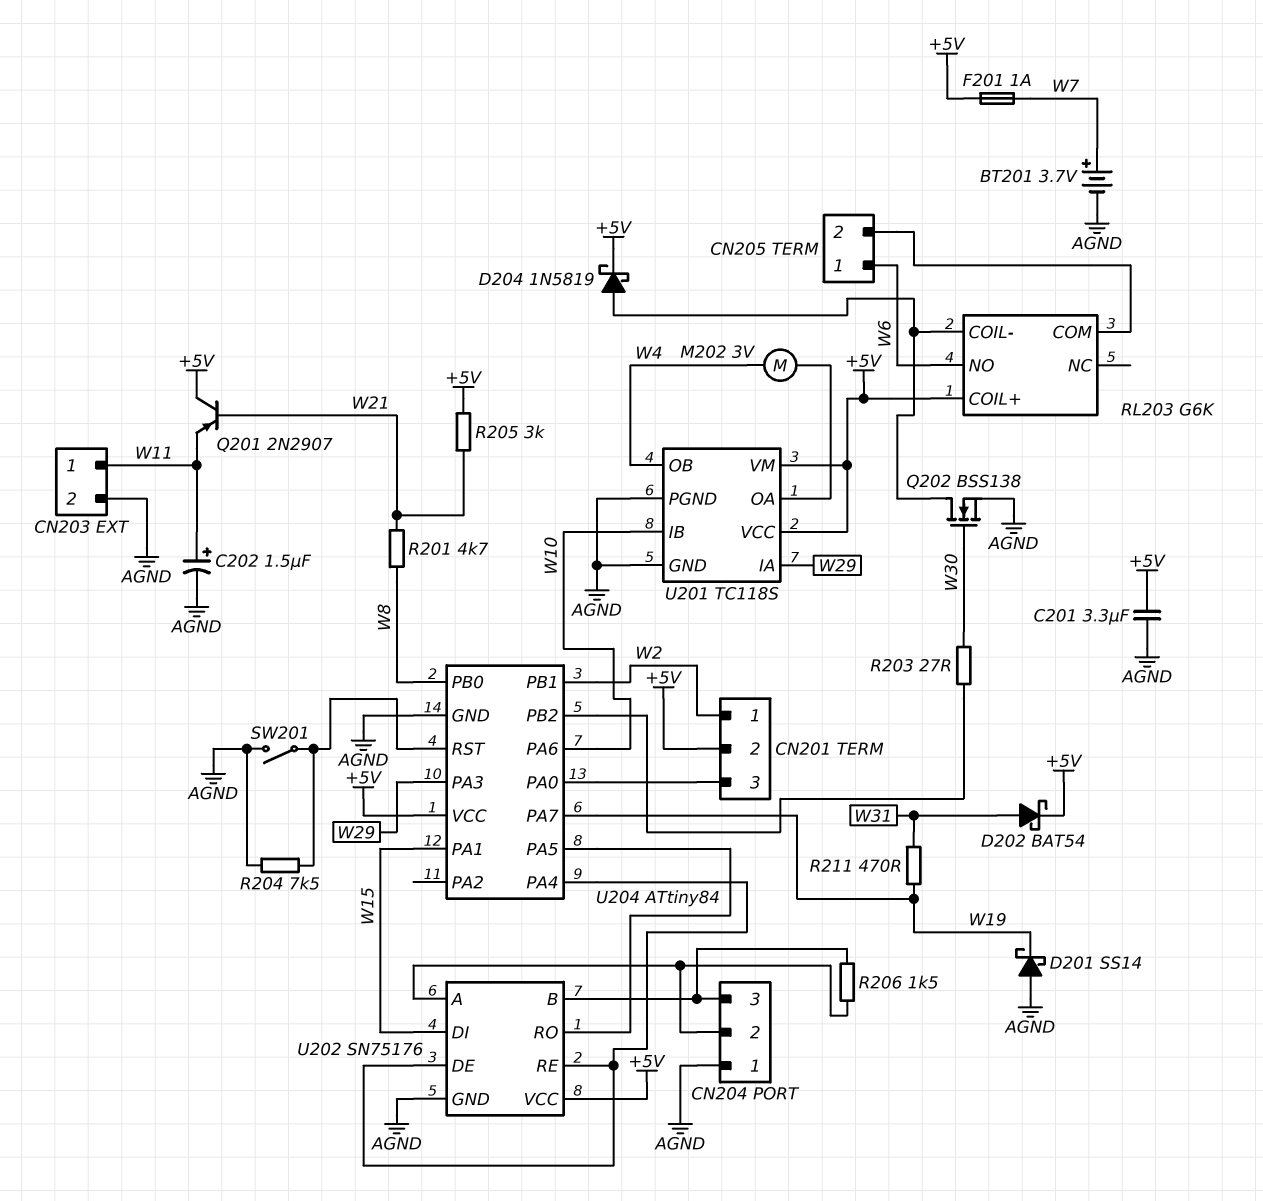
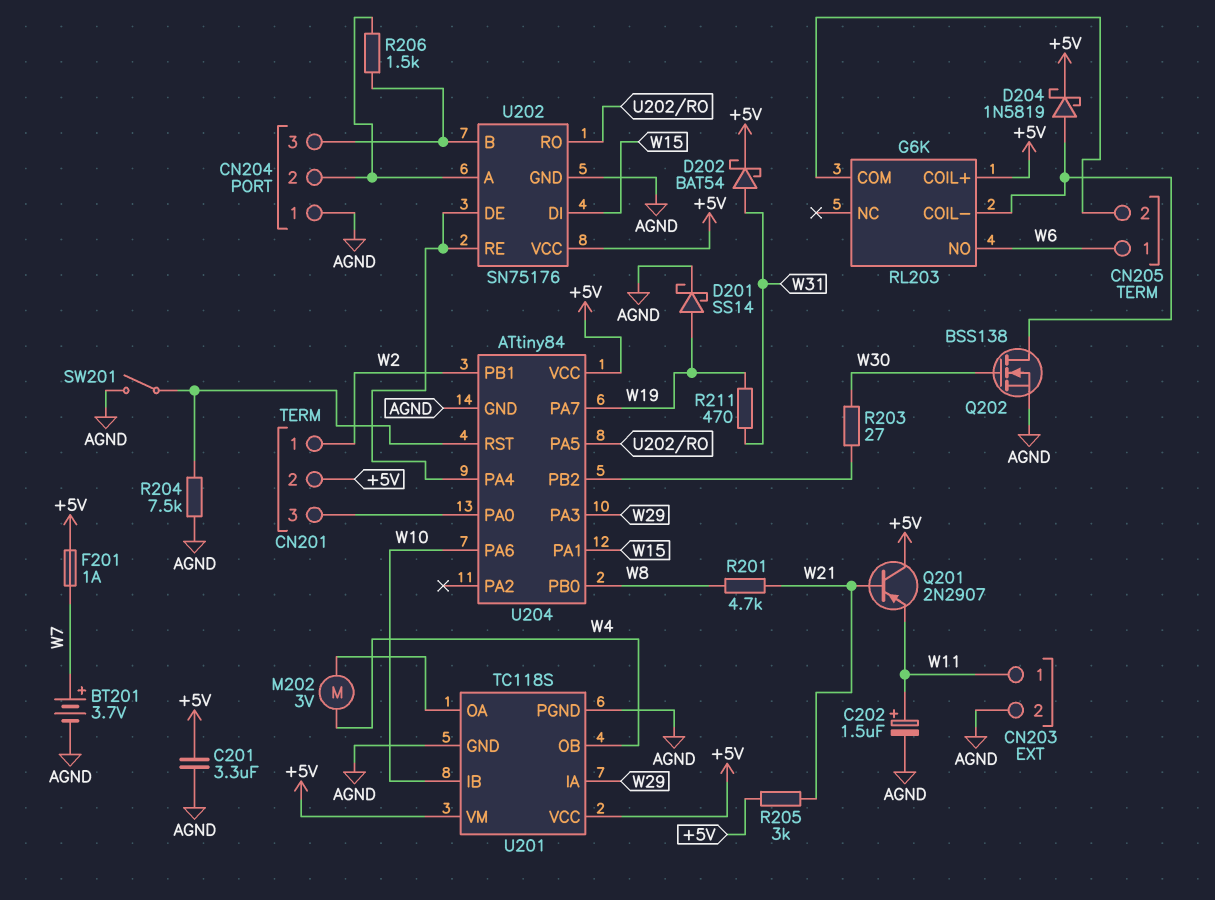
D201: schottky SS14 (A AGND, K W19) -> schottky SS14 (A W19, K AGND)

